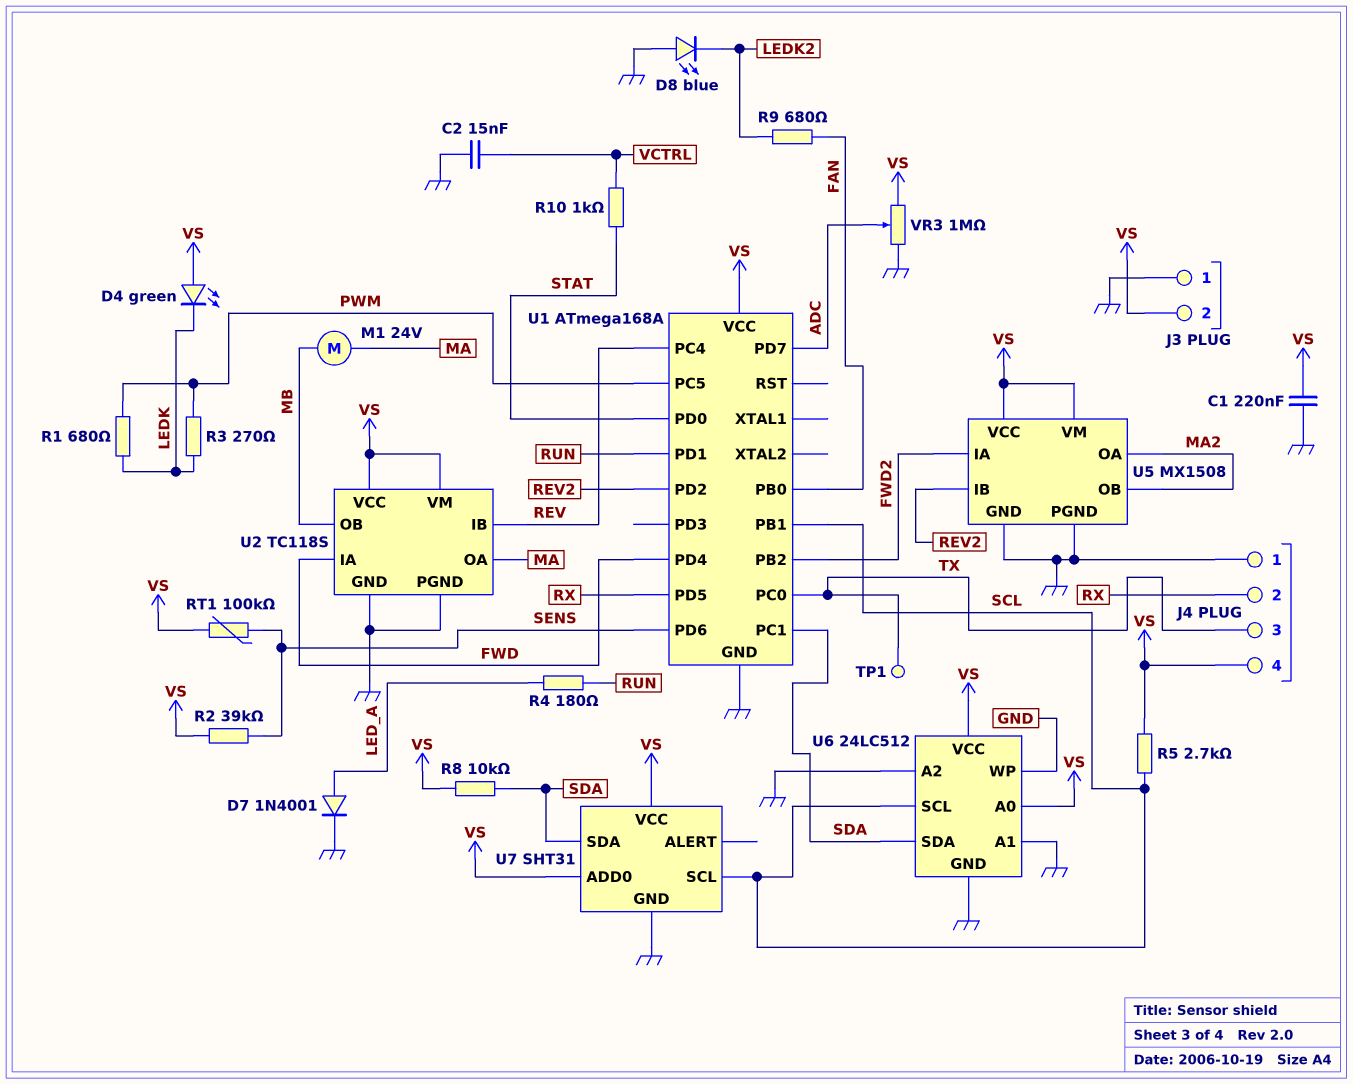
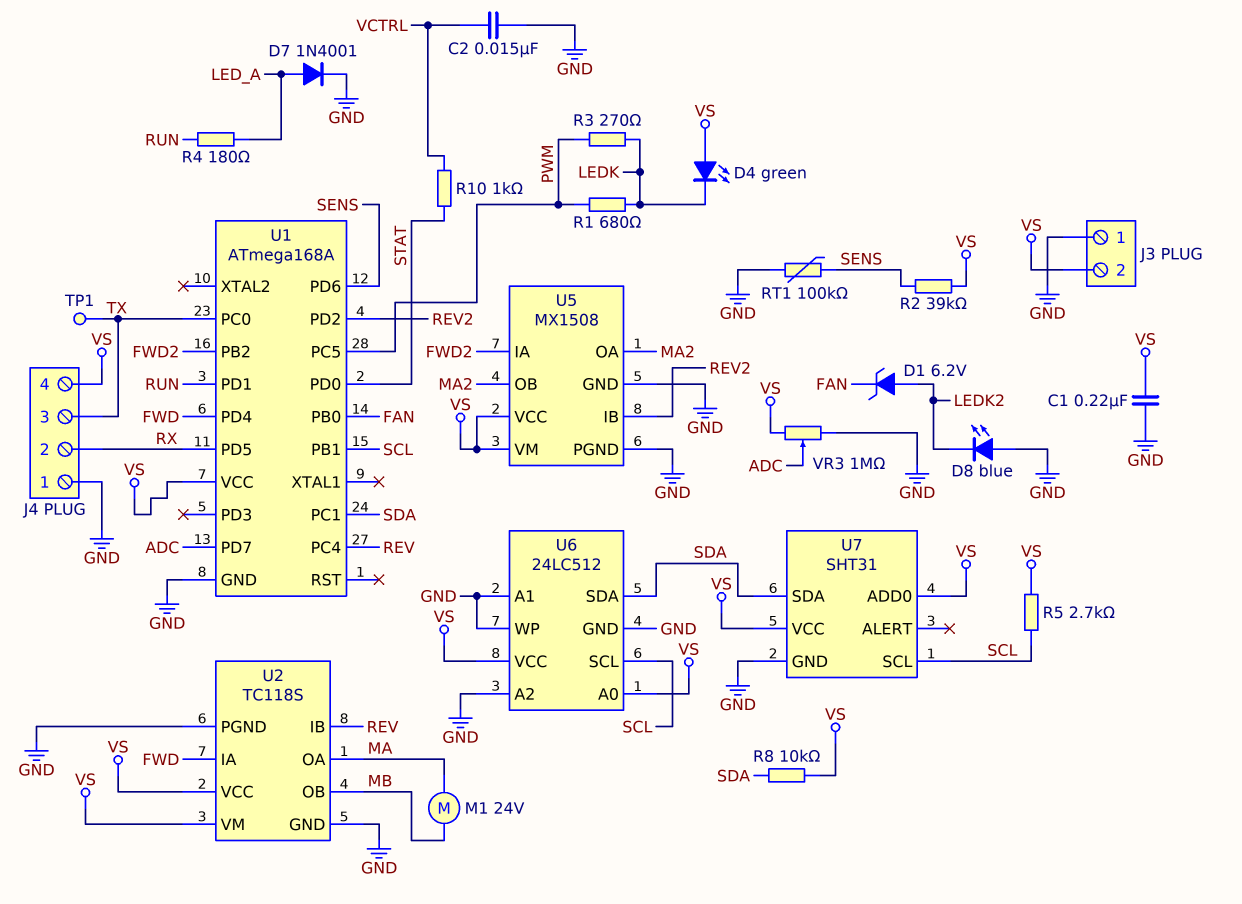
D1: none -> zener 6.2V (A LEDK2, K FAN)
R9: 680 (FAN, LEDK2) -> none
RT1: 100k (SENS, VS) -> 100k (GND, SENS)

